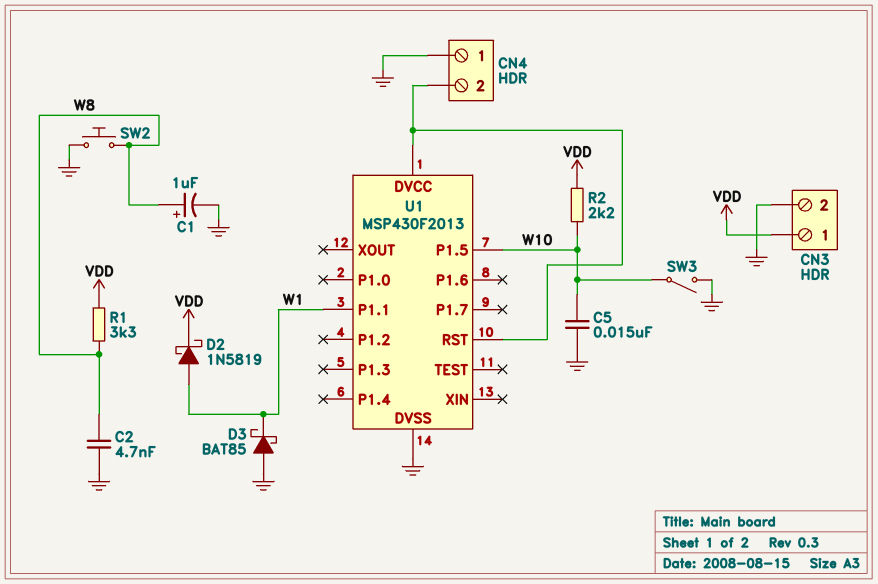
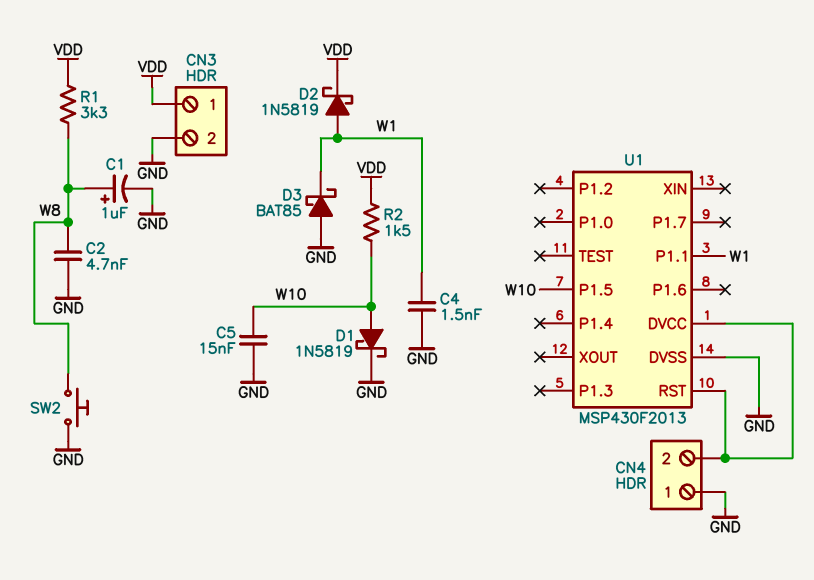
C4: none -> 1.5nF (GND, W1)
D1: none -> schottky 1N5819 (A W10, K GND)
R2: 2.2k (VDD, W10) -> 1.5k (VDD, W10)
SW3: switch (GND, W10) -> none

